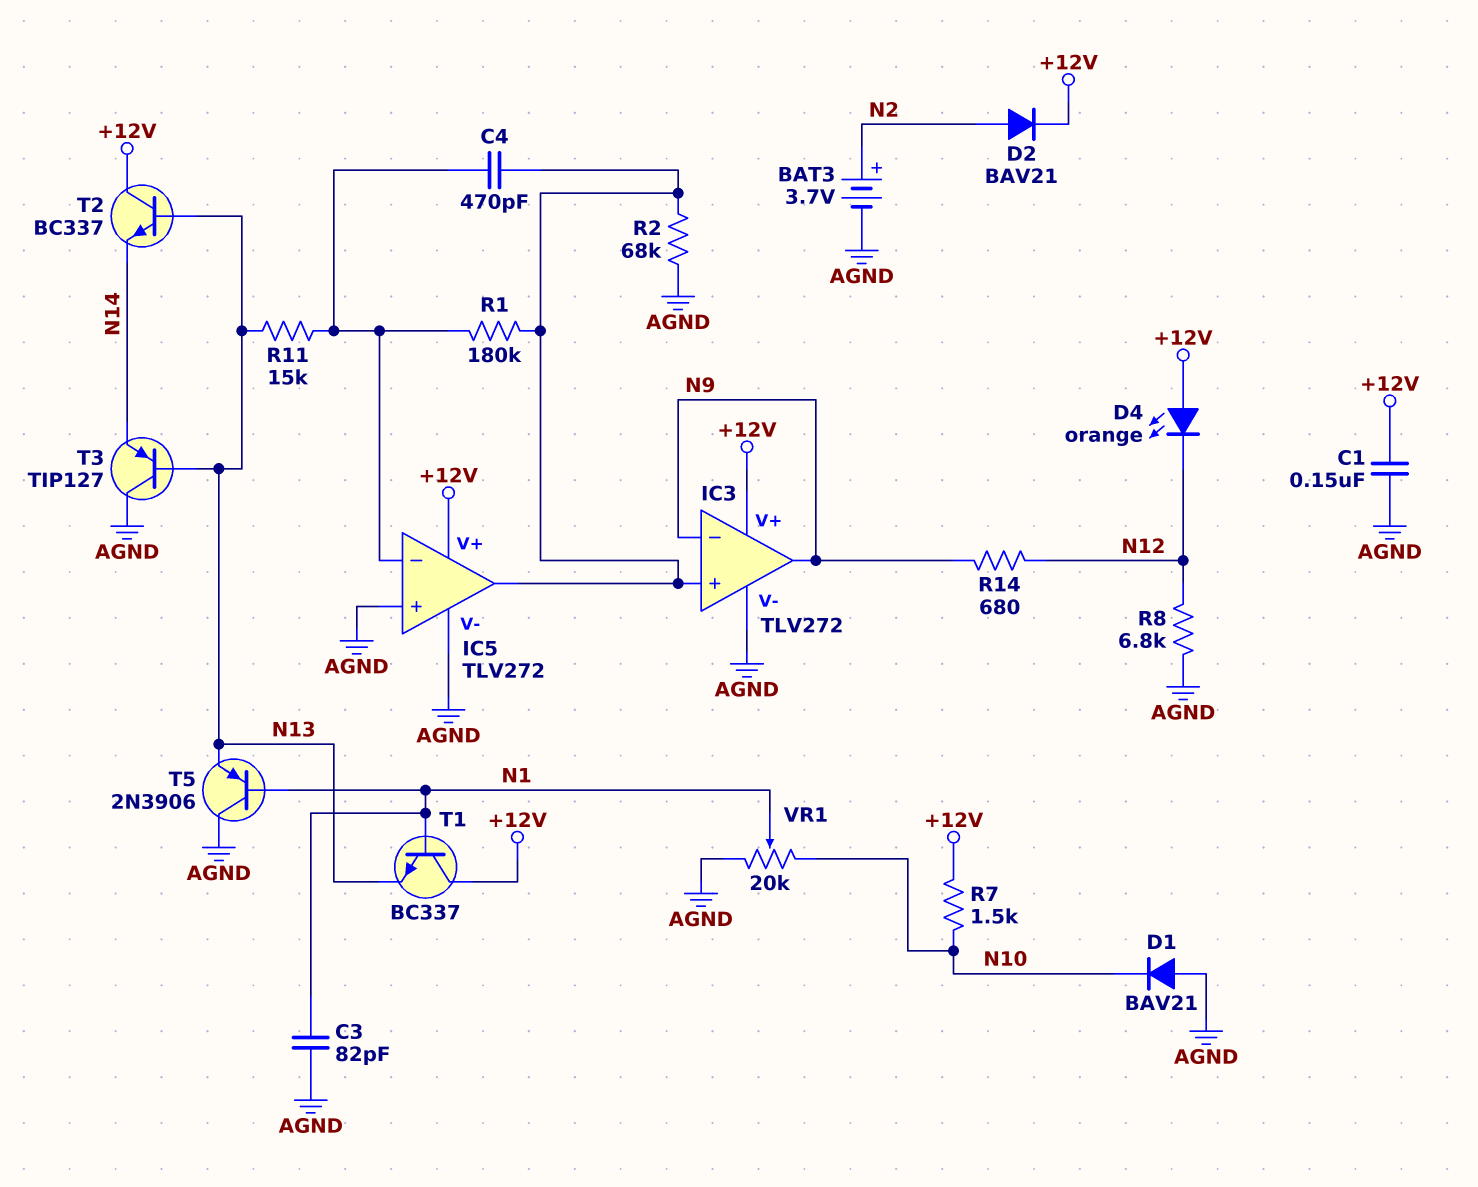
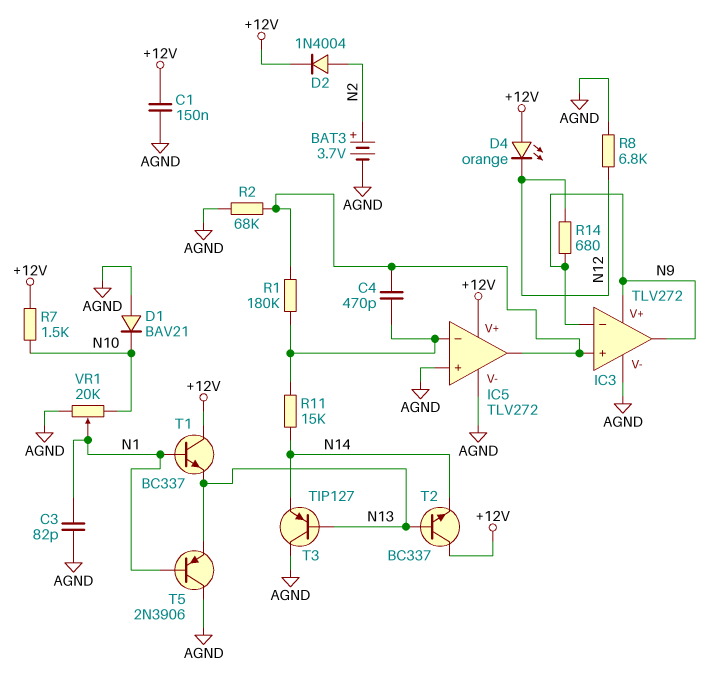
D2: diode BAV21 (A N2, K +12V) -> diode 1N4004 (A N2, K +12V)
IC3 pin V+: +12V -> N9
R11: 15k (IC5/in-, N13) -> 15k (IC5/in-, N14)

